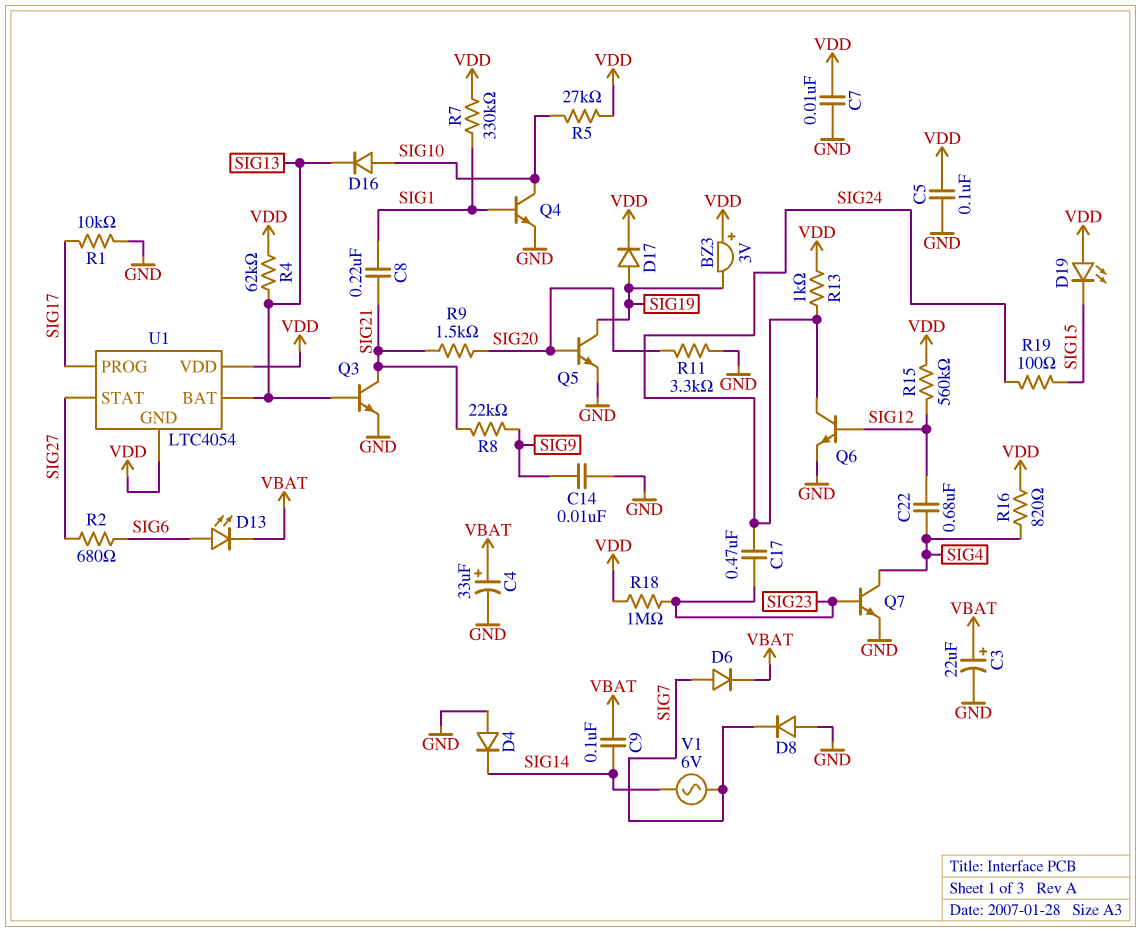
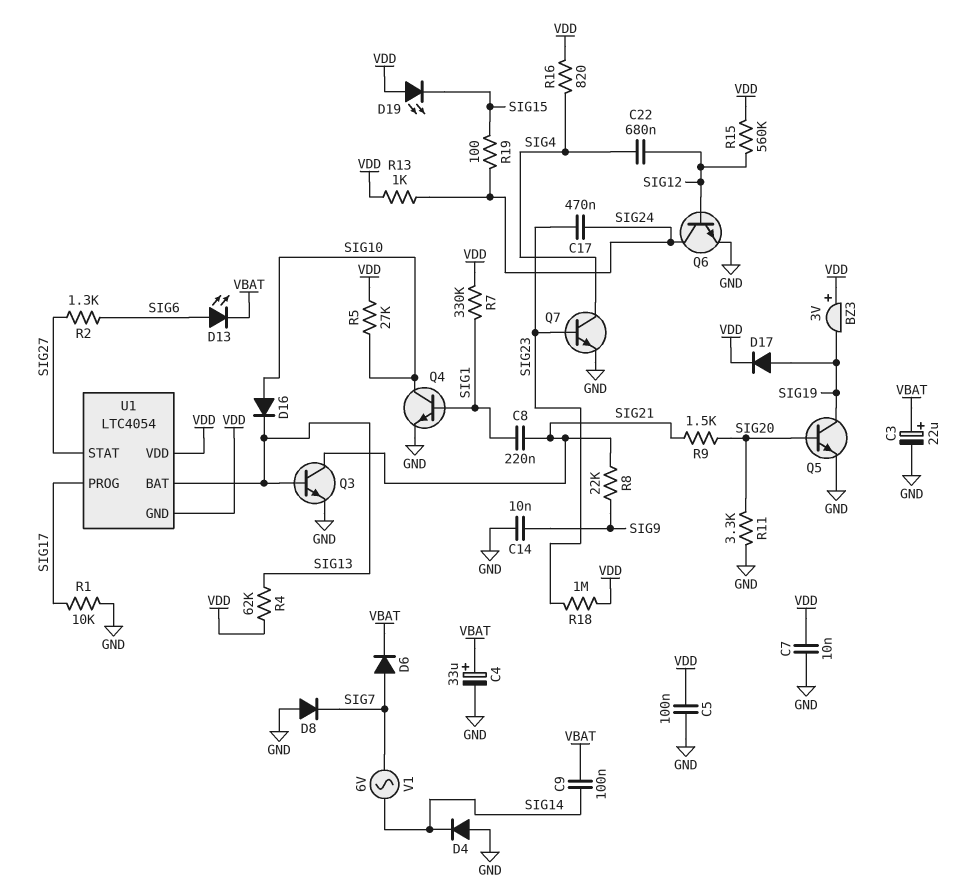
R2: 680 (SIG6, SIG27) -> 1.3k (SIG6, SIG27)

